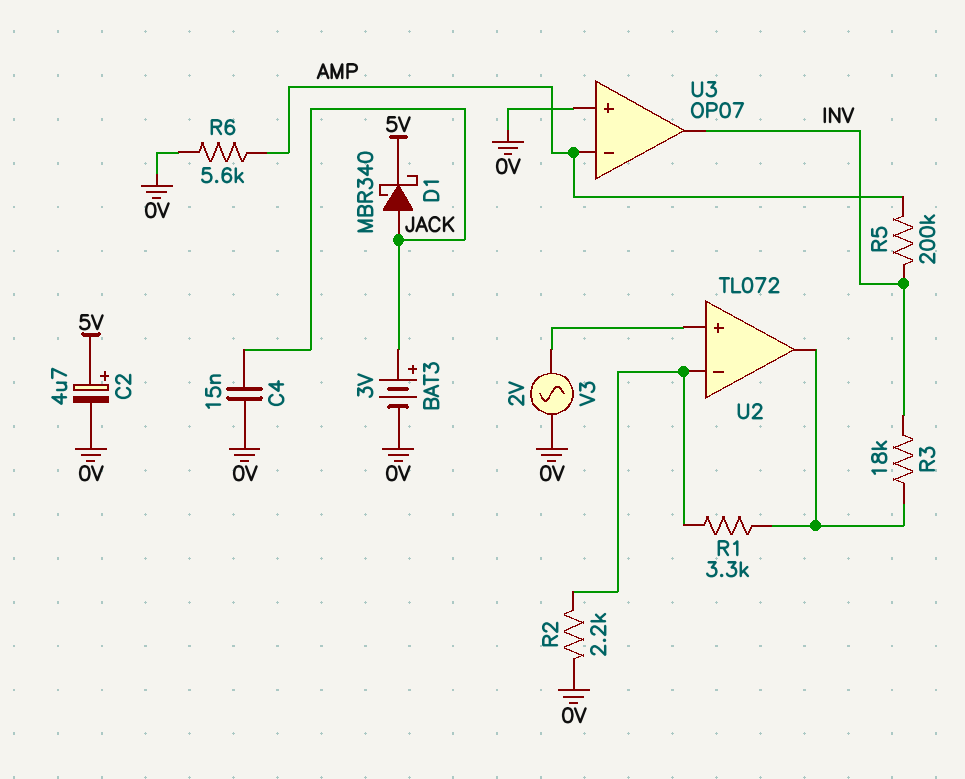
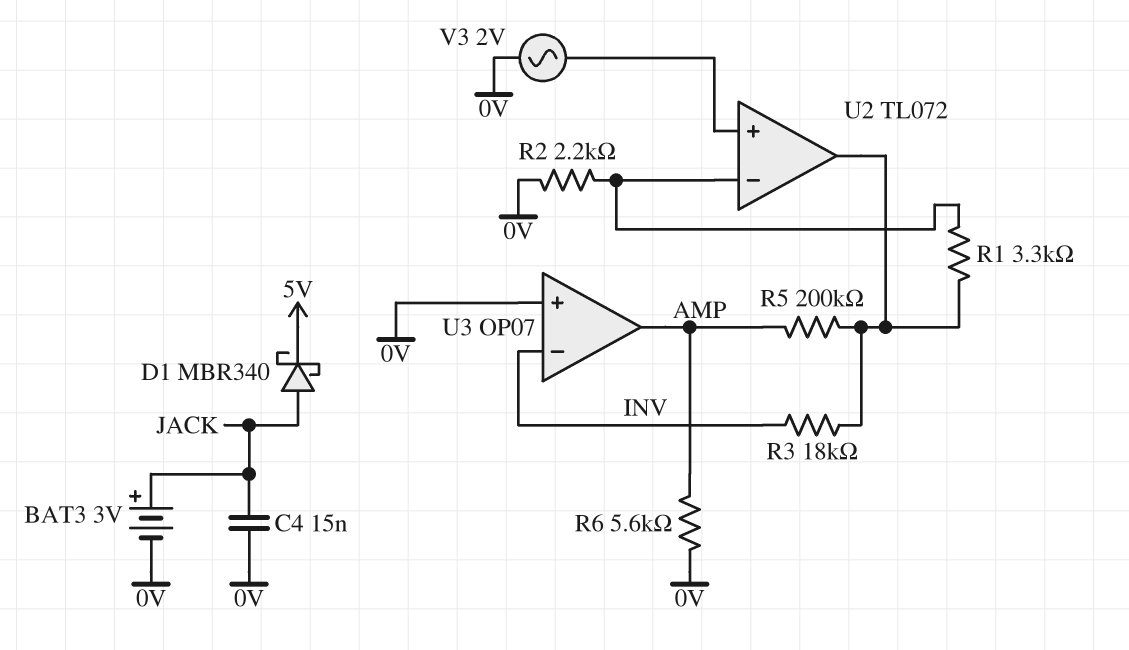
C2: 4.7uF (plus 5V, minus 0V) -> none
R5: 200k (AMP, INV) -> 200k (AMP, U2/out)
U3 pin in-: AMP -> INV
U3 pin out: INV -> AMP

